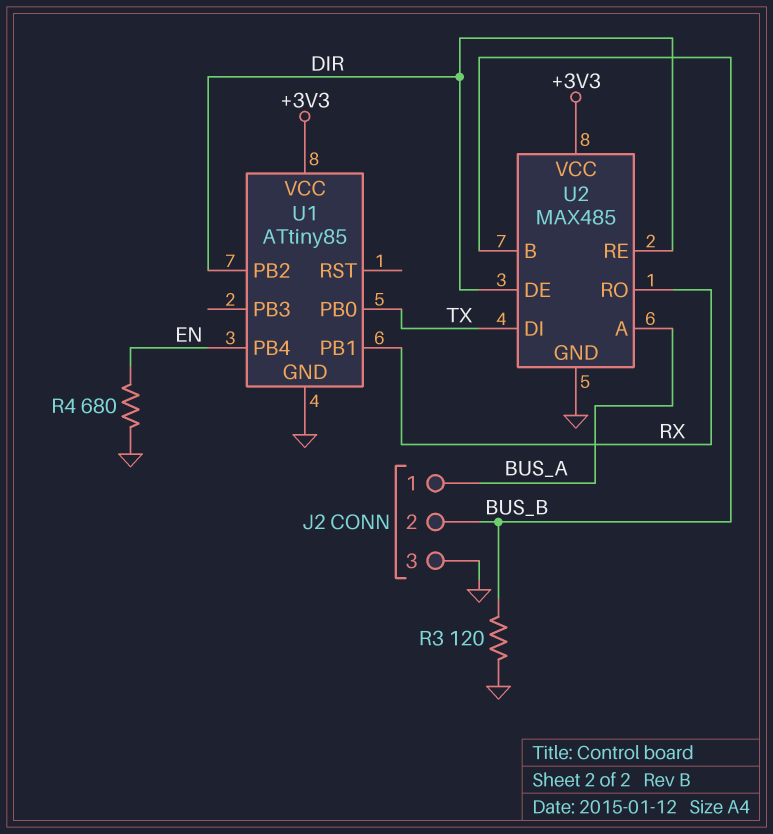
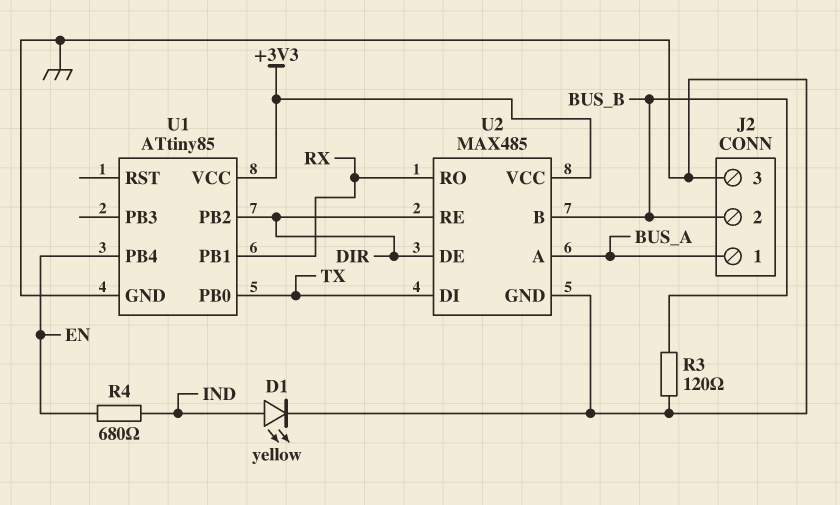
D1: none -> LED yellow (A IND, K GND)
R4: 680 (EN, GND) -> 680 (EN, IND)

